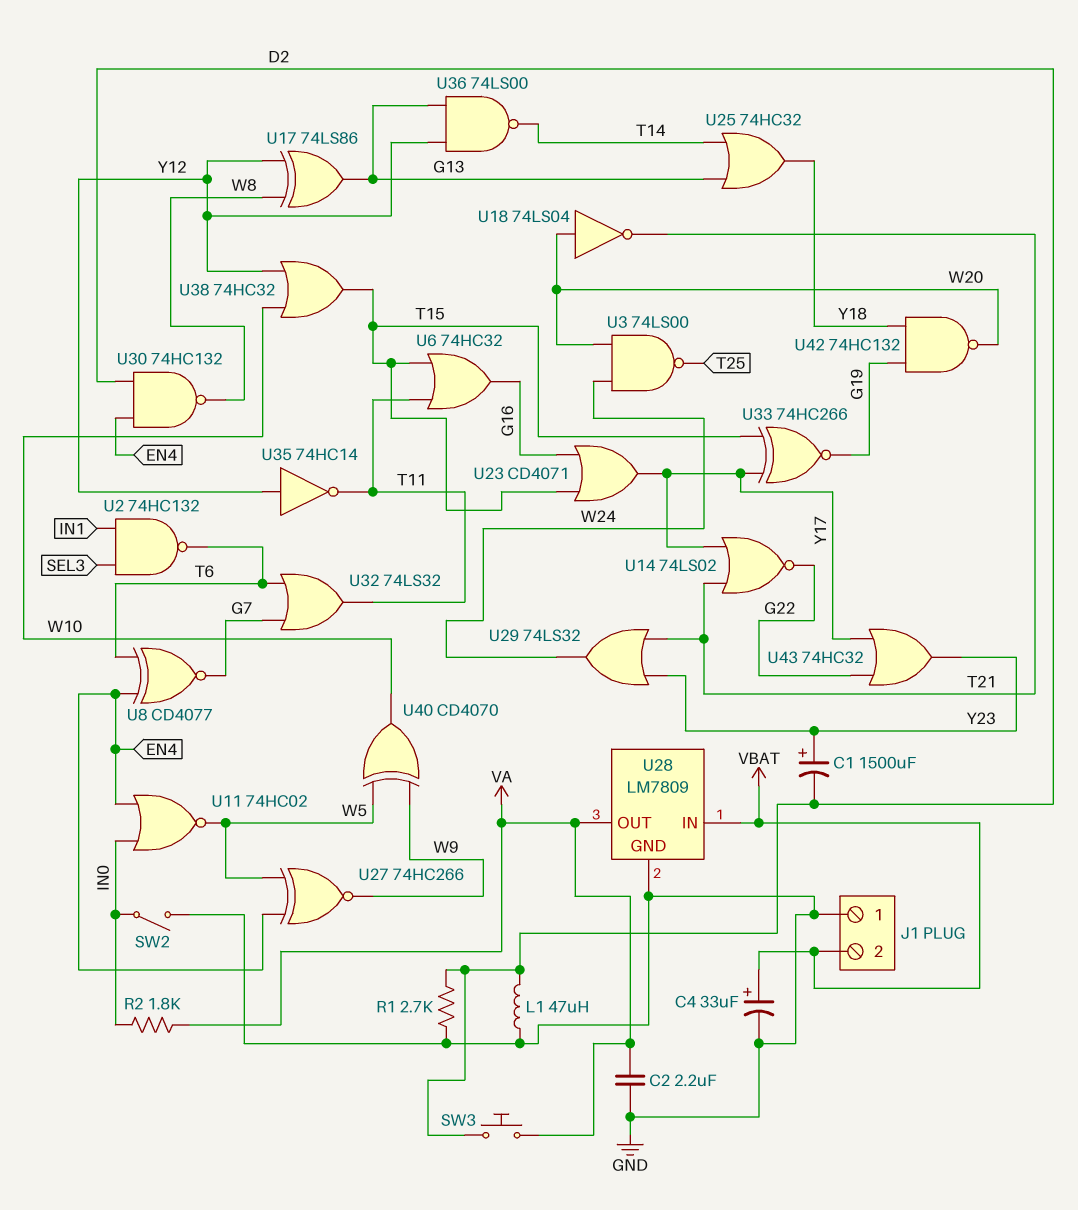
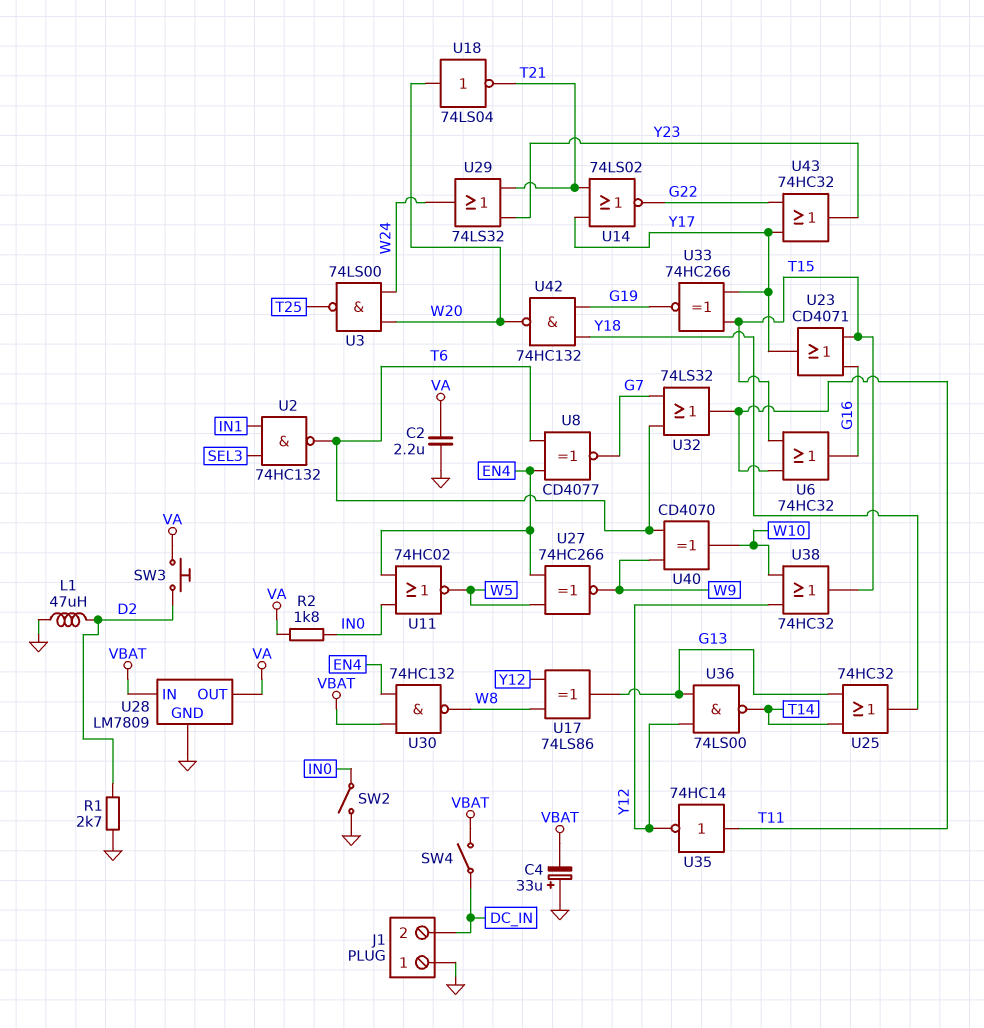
C1: 1500uF (plus Y23, minus D2) -> none
C4: 33uF (plus VBAT, minus GND) -> 33uF (plus GND, minus VBAT)
J1 pin 2: VBAT -> DC_IN
SW4: none -> switch (DC_IN, VBAT)
U30: NAND 74HC132 (in D2, in EN4, out W8) -> NAND 74HC132 (in EN4, in VBAT, out W8)
U35: NOT 74HC14 (in Y12, out T11) -> NOT 74HC14 (in T11, out Y12)
U40: XOR CD4070 (in W5, in W9, out W10) -> XOR CD4070 (in T6, in W9, out W10)

